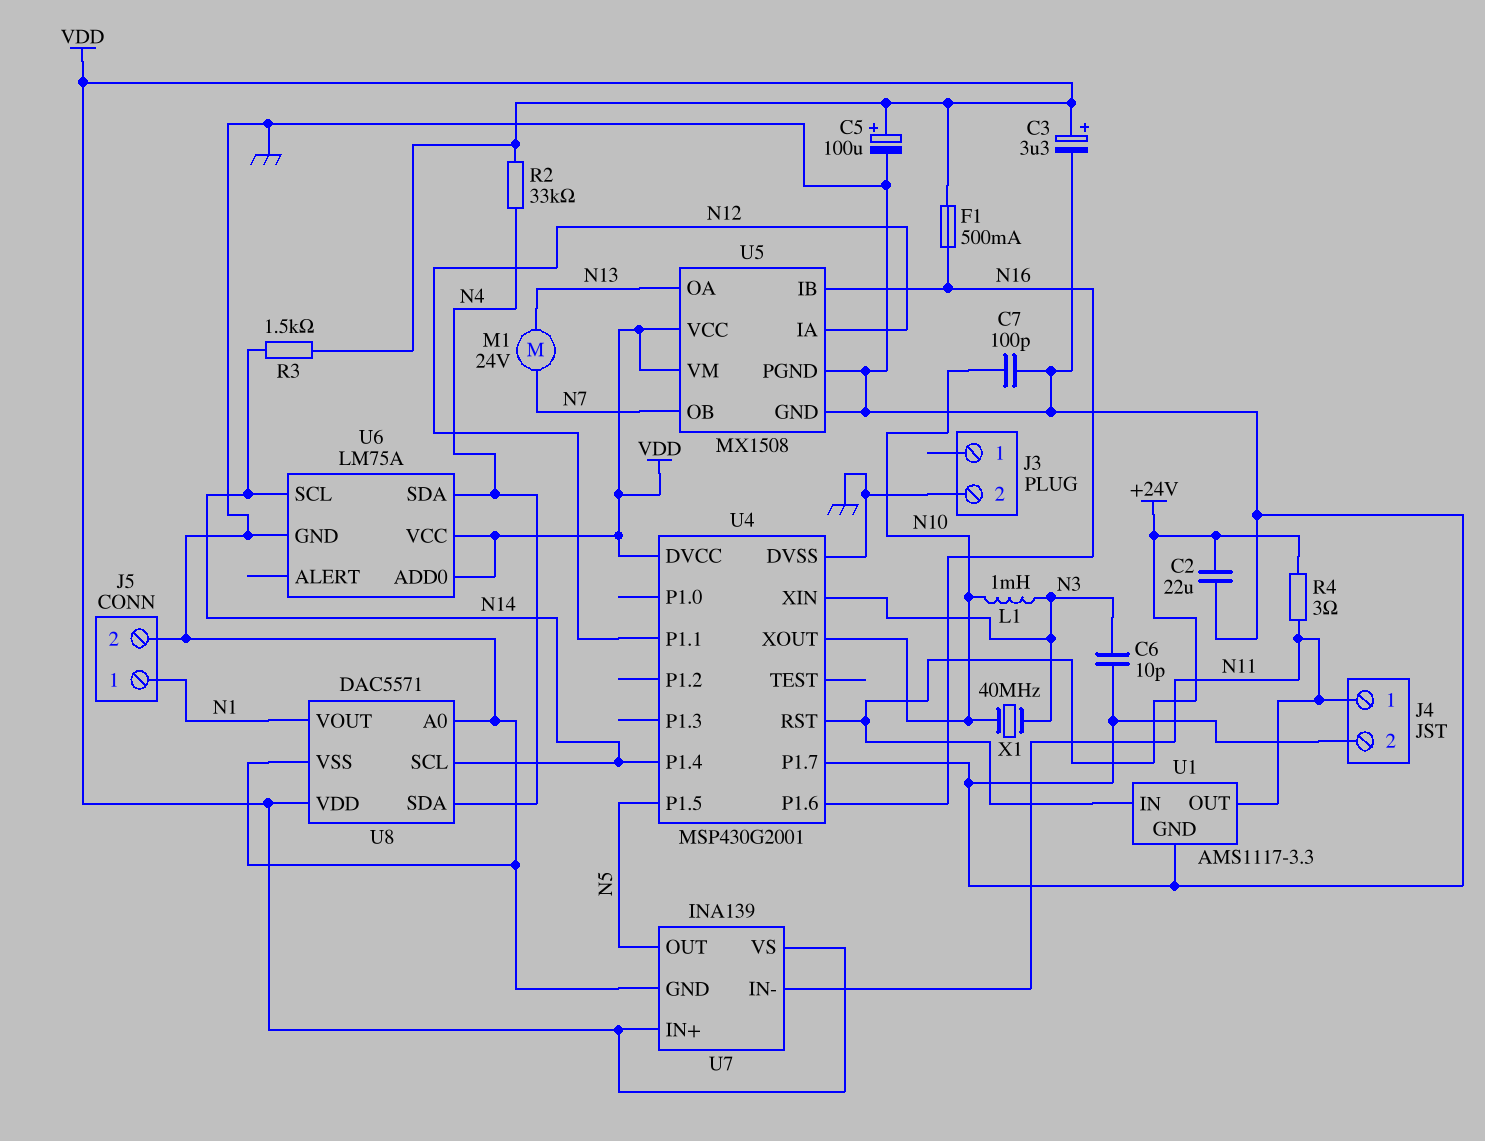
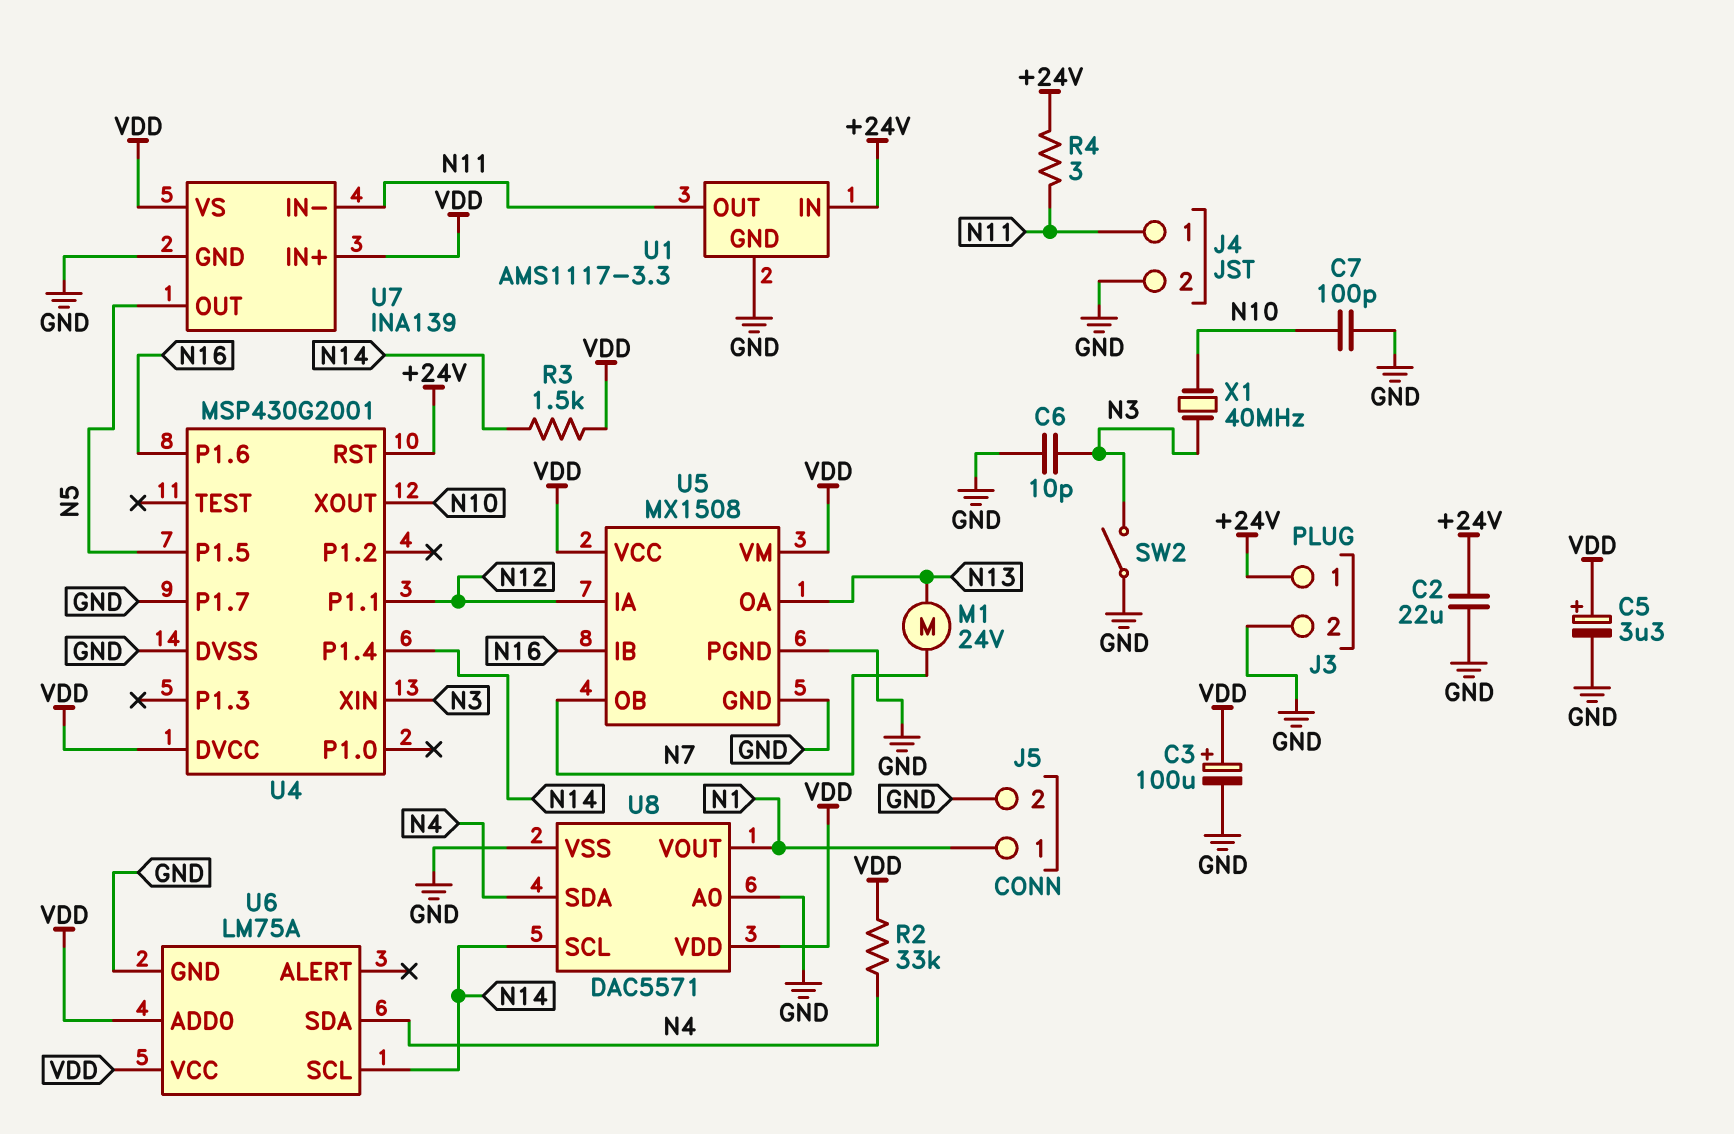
C3: 3.3uF (plus VDD, minus GND) -> 100uF (plus VDD, minus GND)
C5: 100uF (plus VDD, minus GND) -> 3.3uF (plus VDD, minus GND)
F1: 500mA (N16, VDD) -> none
J3 pin 1: none -> +24V
L1: 1mH (N3, N10) -> none
SW2: none -> switch (GND, N3)

